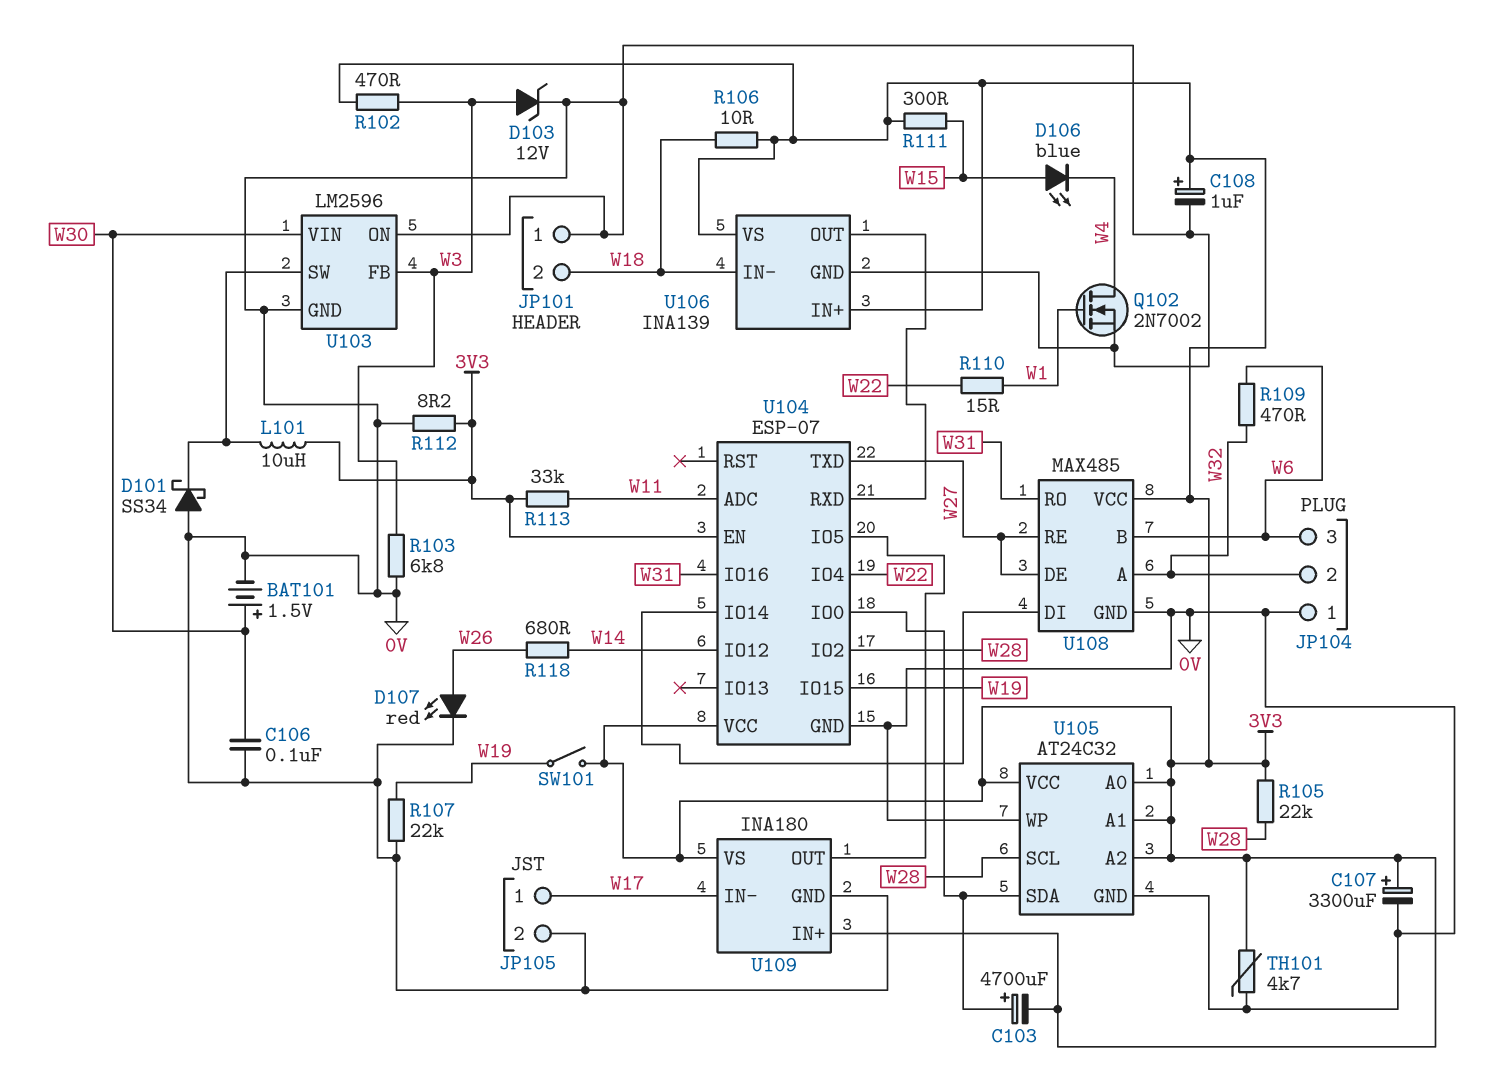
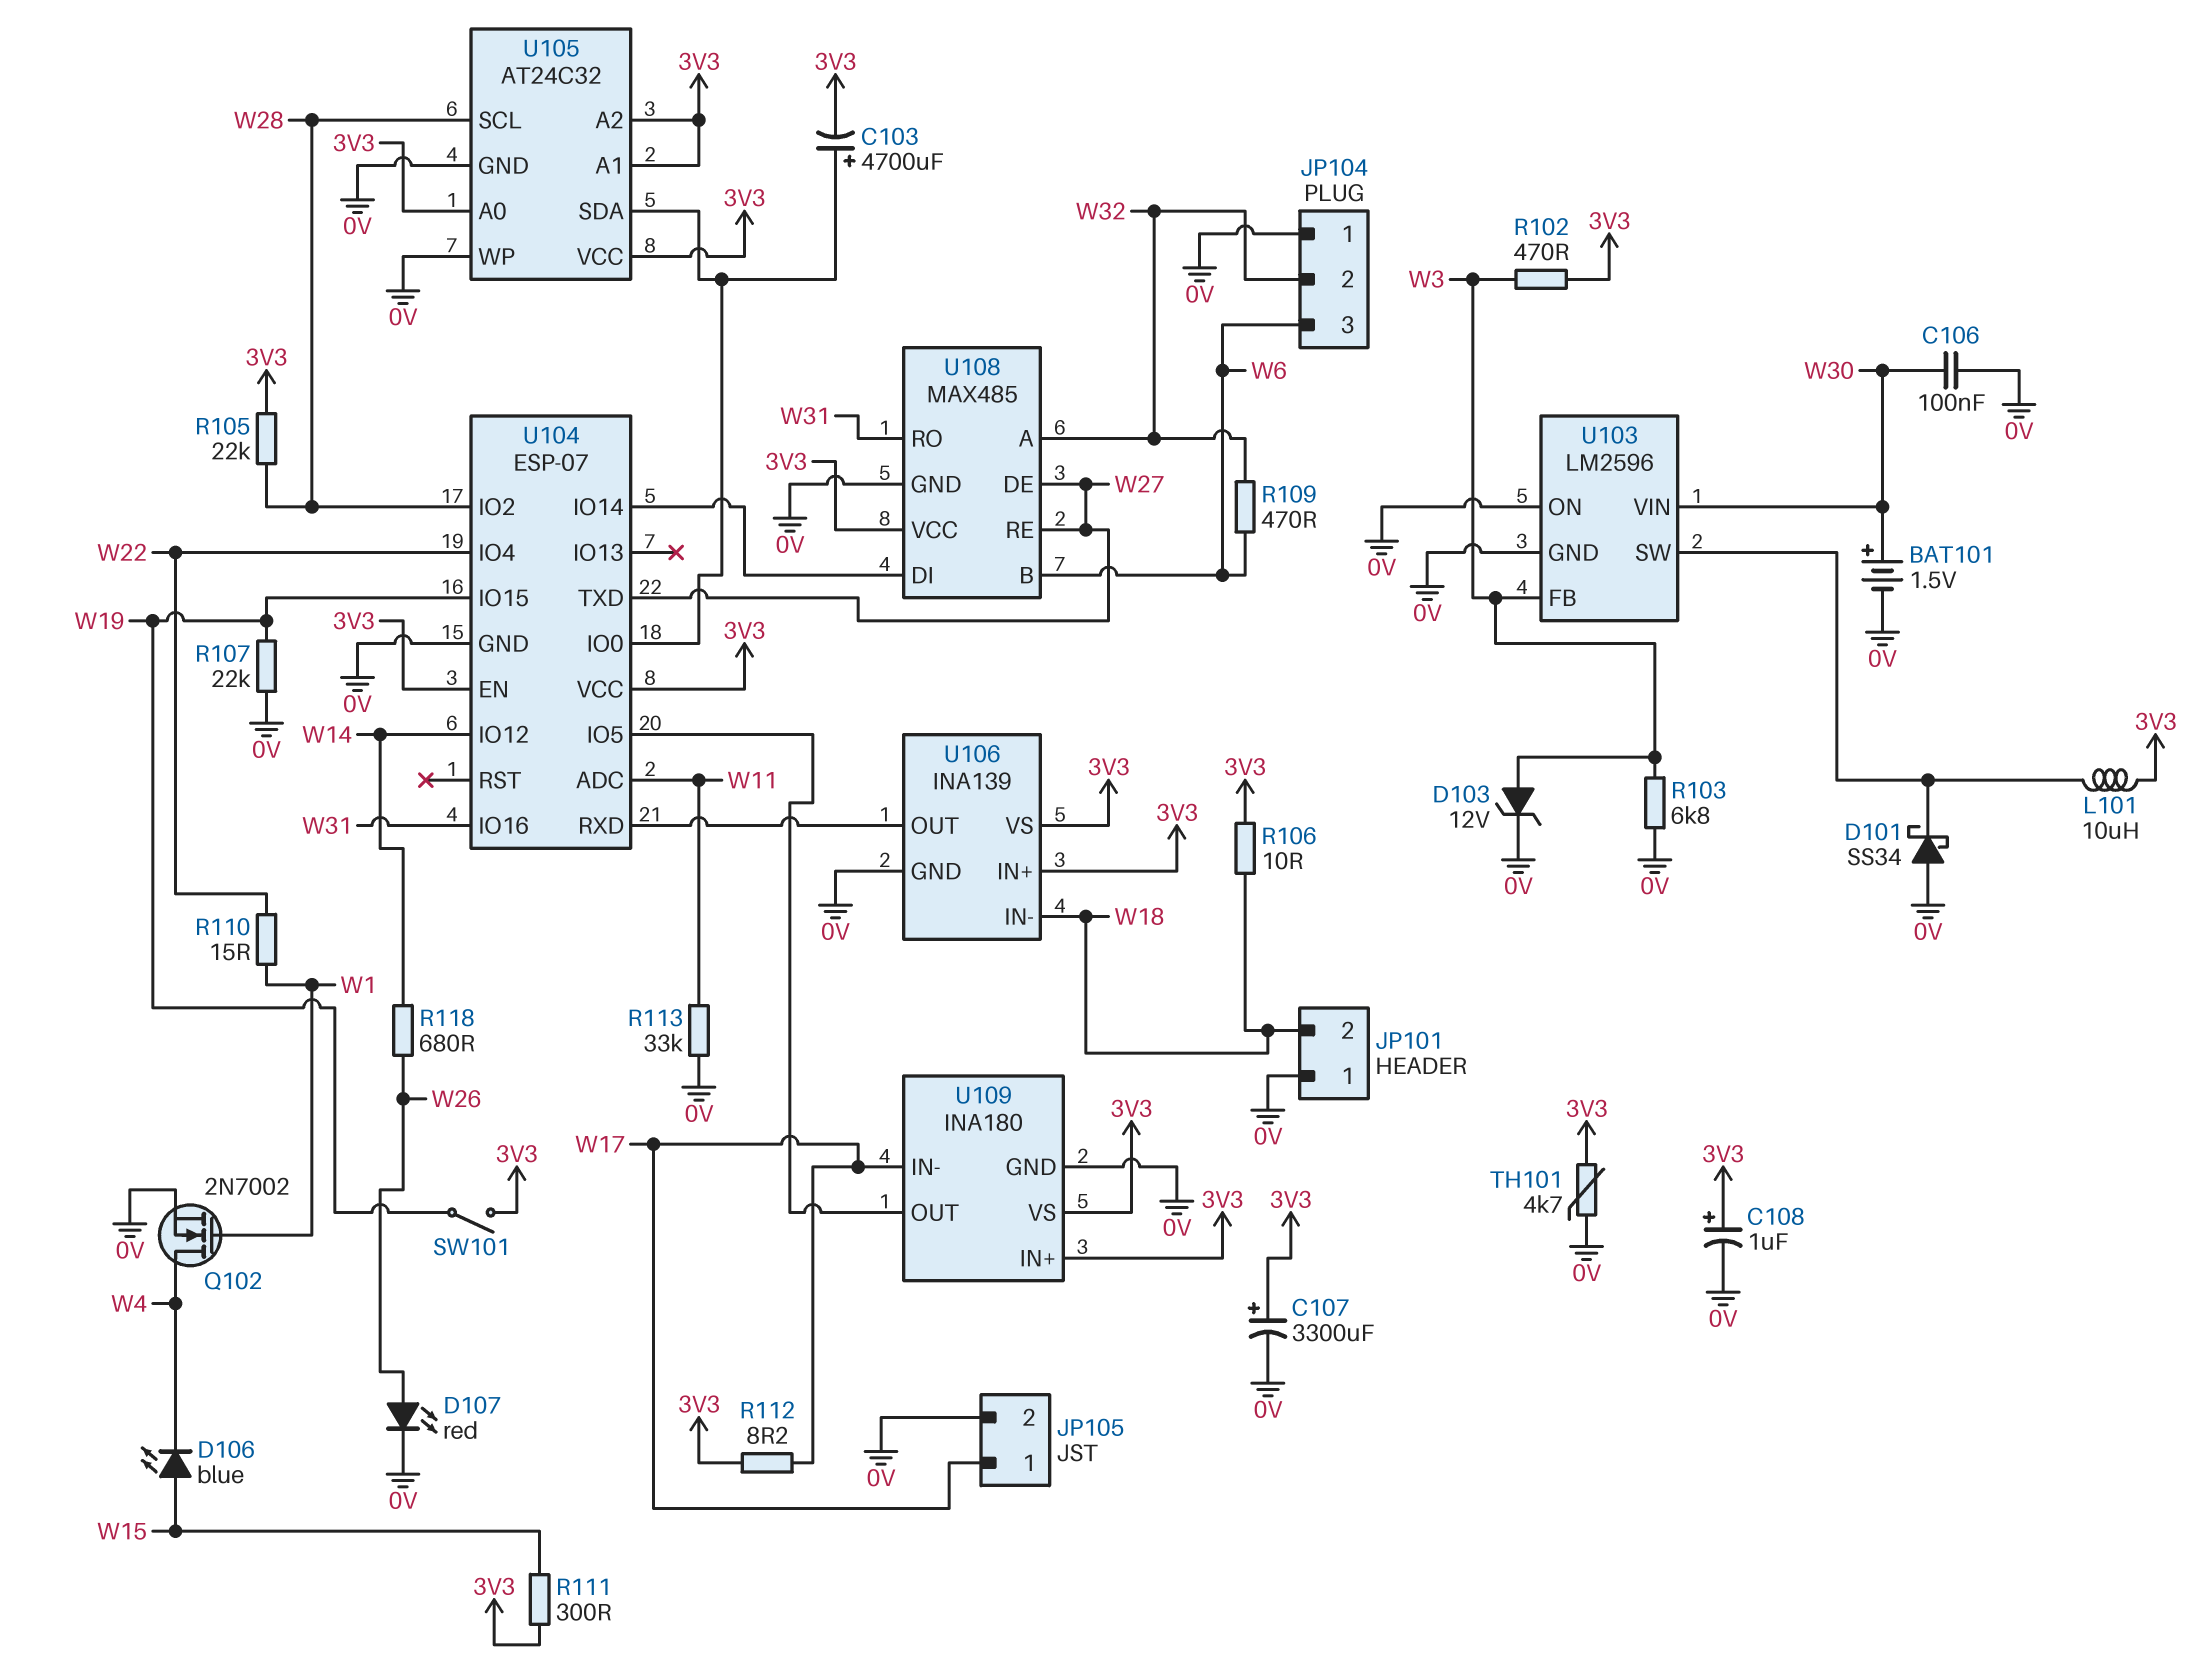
R112: 8.2 (0V, 3V3) -> 8.2 (3V3, W17)
R113: 33k (3V3, W11) -> 33k (0V, W11)

